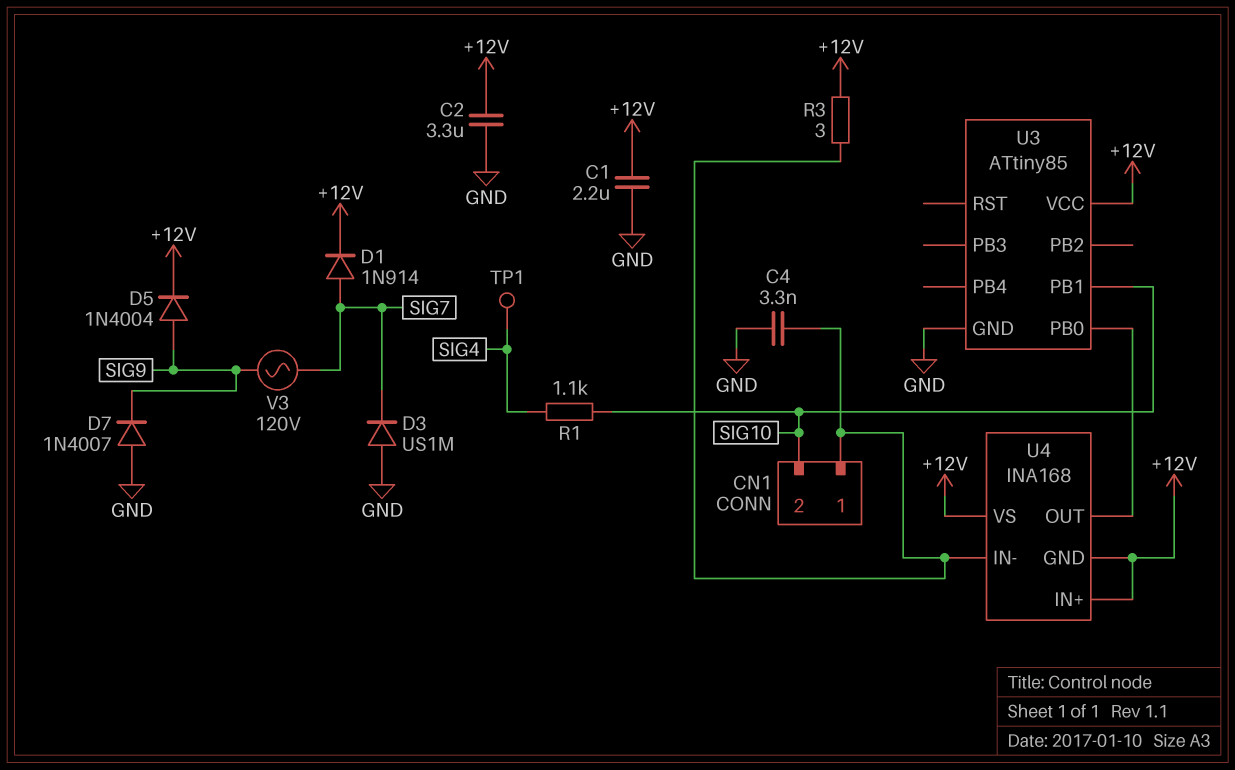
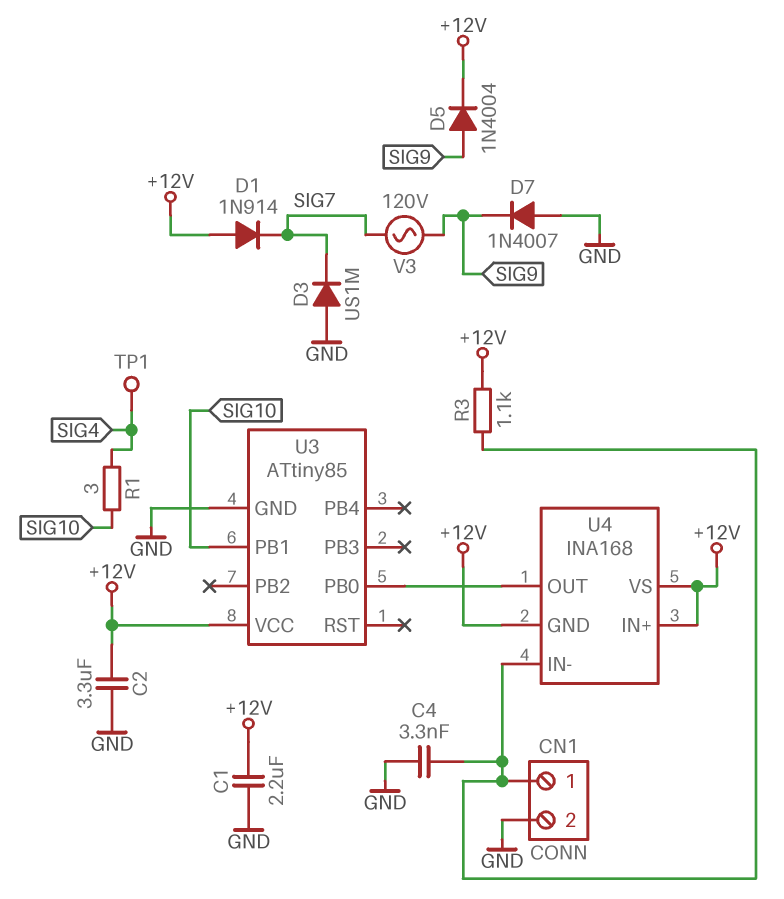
CN1 pin 2: SIG10 -> GND
D1: diode 1N914 (A SIG7, K +12V) -> diode 1N914 (A +12V, K SIG7)
R1: 1.1k (SIG4, SIG10) -> 3 (SIG4, SIG10)
R3: 3 (+12V, CN1/1) -> 1.1k (+12V, CN1/1)

